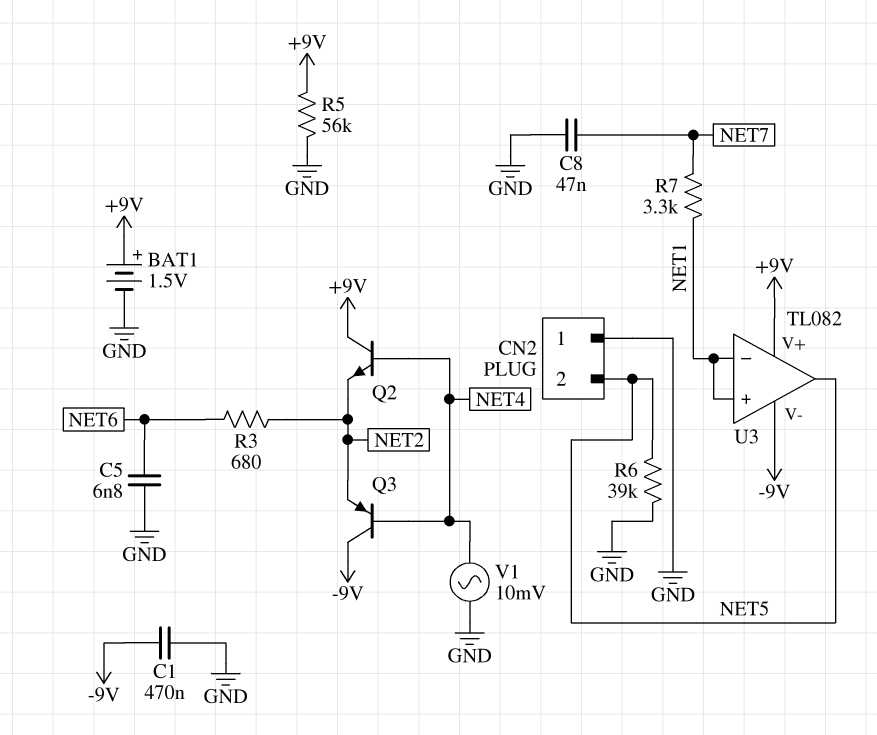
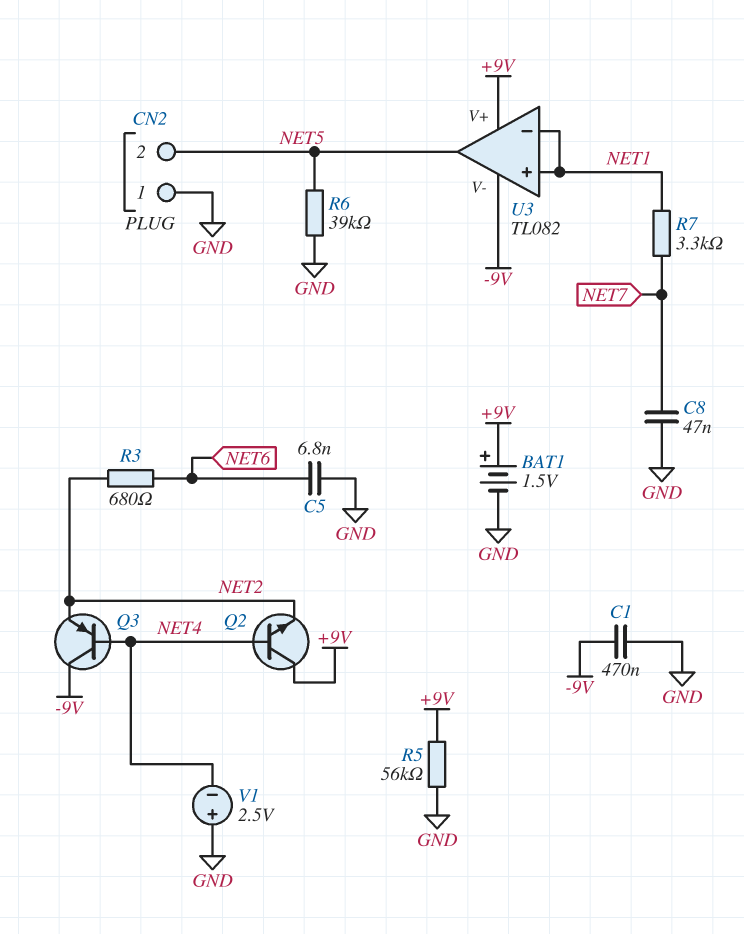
V1: AC 10mV (GND, NET4) -> 2.5V (plus GND, minus NET4)

